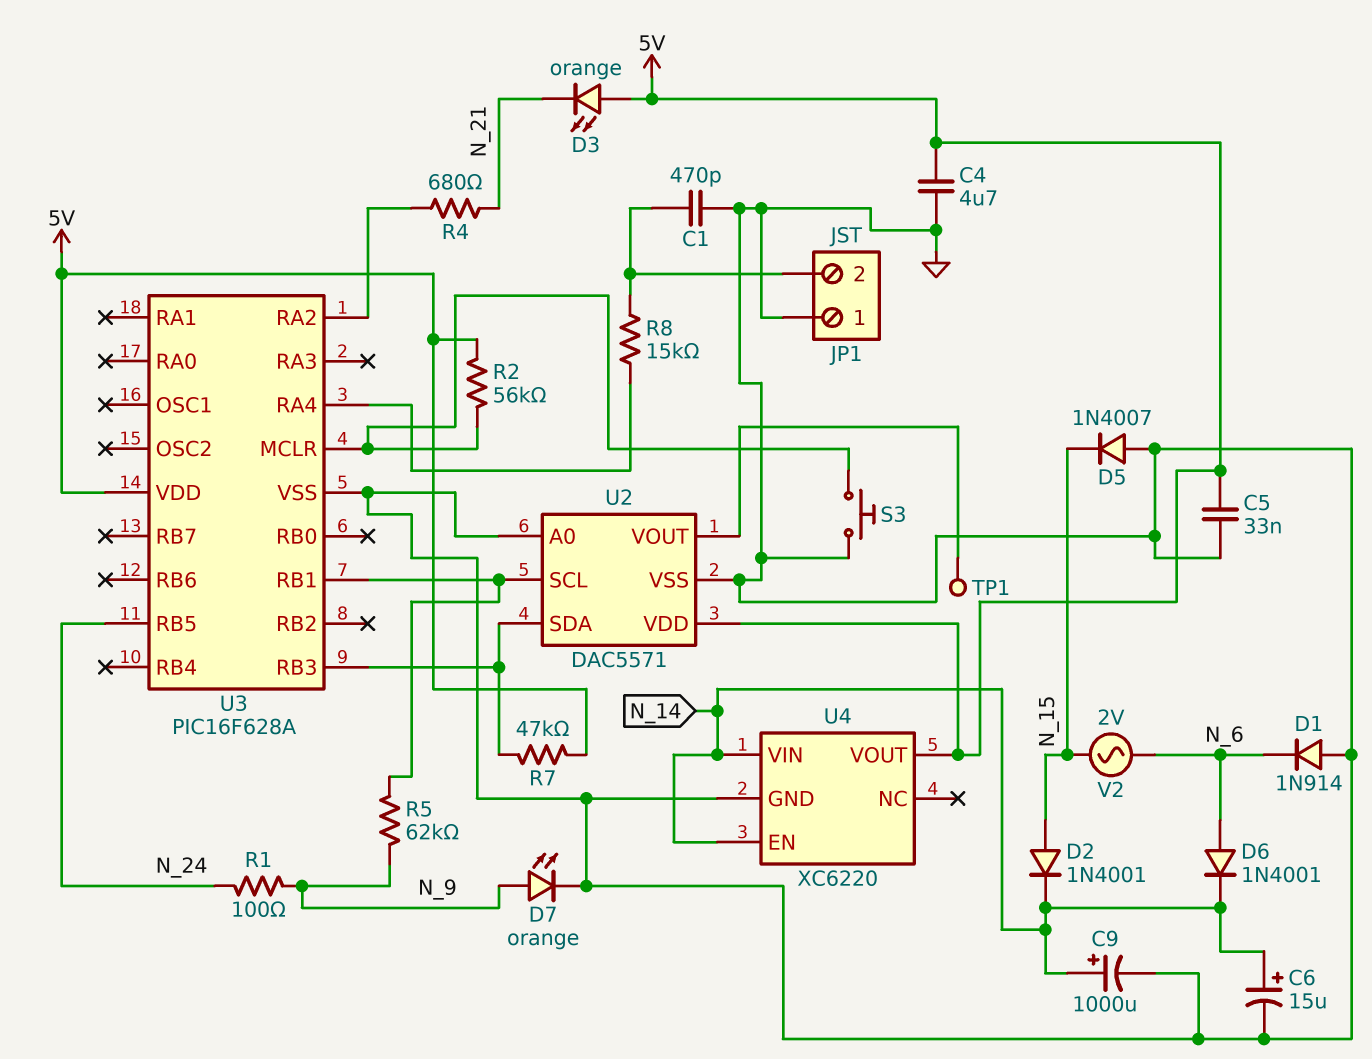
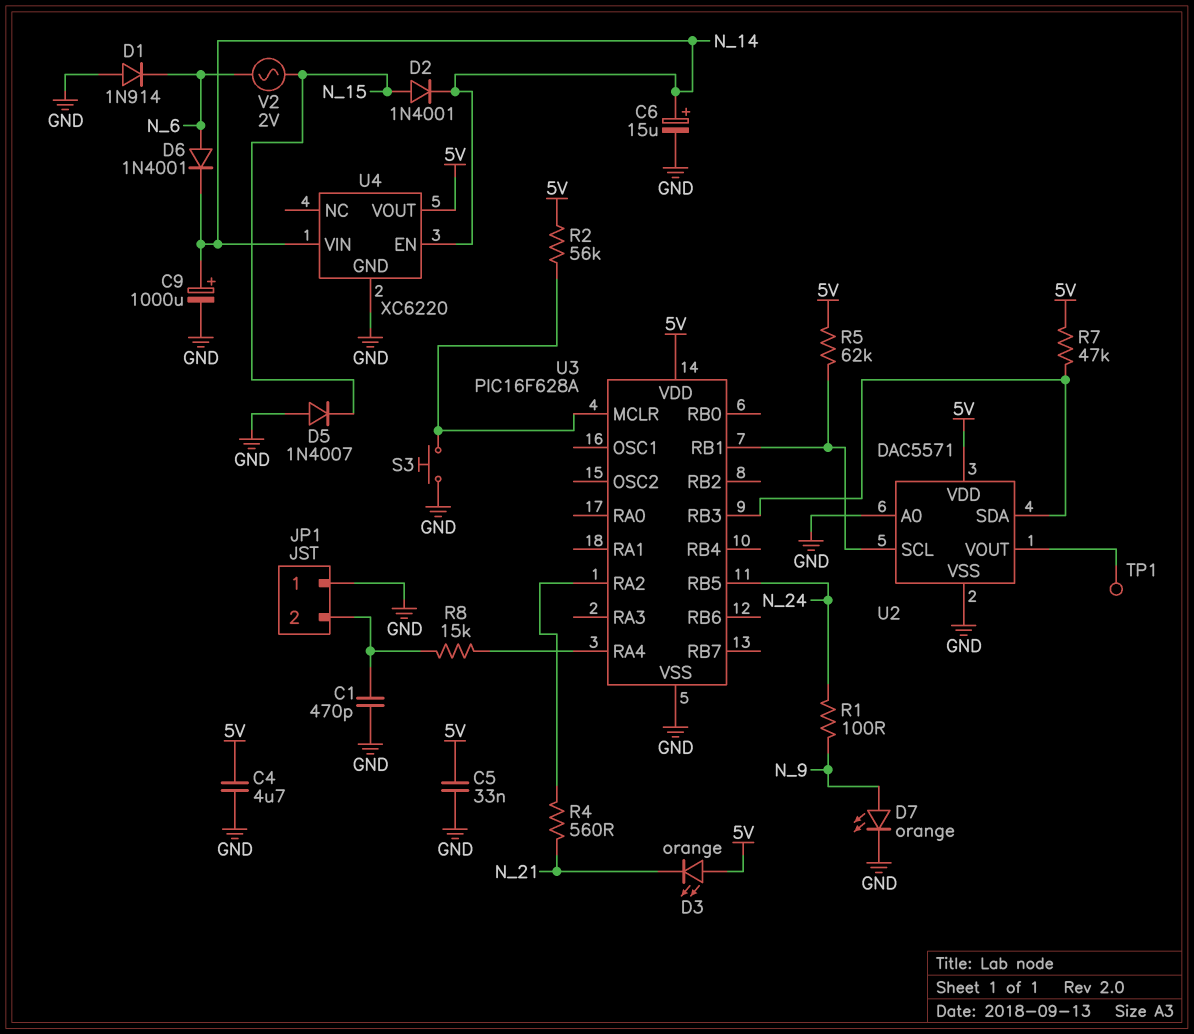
R4: 680 (N_21, U3/RA2) -> 560 (N_21, U3/RA2)
R5: 62k (N_9, U2/SCL) -> 62k (5V, U2/SCL)

